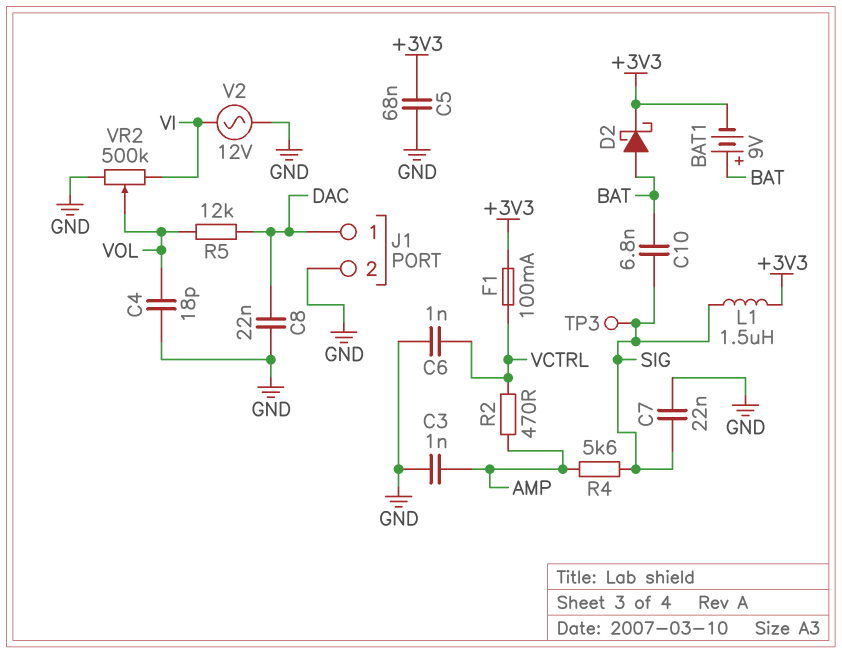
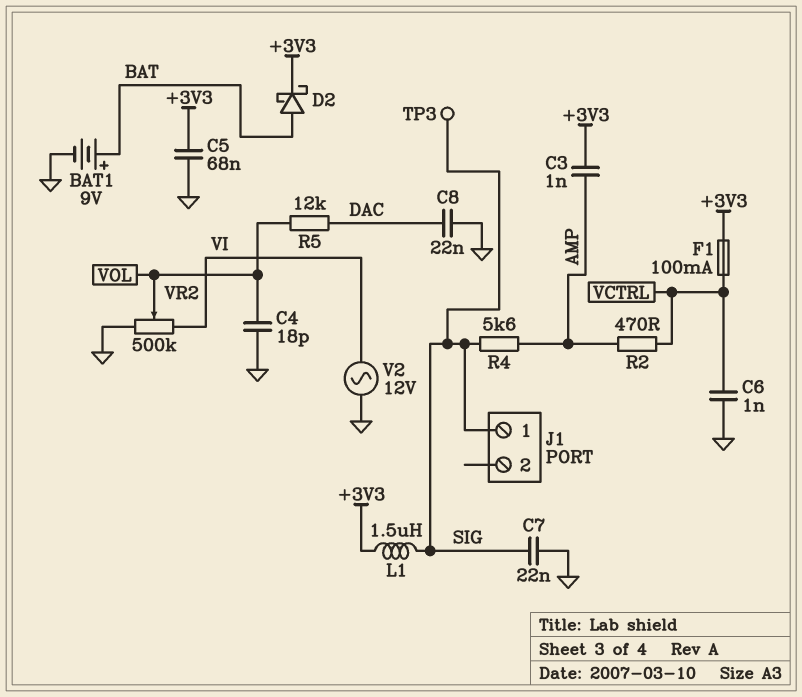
BAT1: 9V (plus BAT, minus +3V3) -> 9V (plus BAT, minus GND)
C3: 1nF (AMP, GND) -> 1nF (+3V3, AMP)
C10: 6.8nF (BAT, SIG) -> none
J1 pin 1: DAC -> SIG
J1 pin 2: GND -> none

